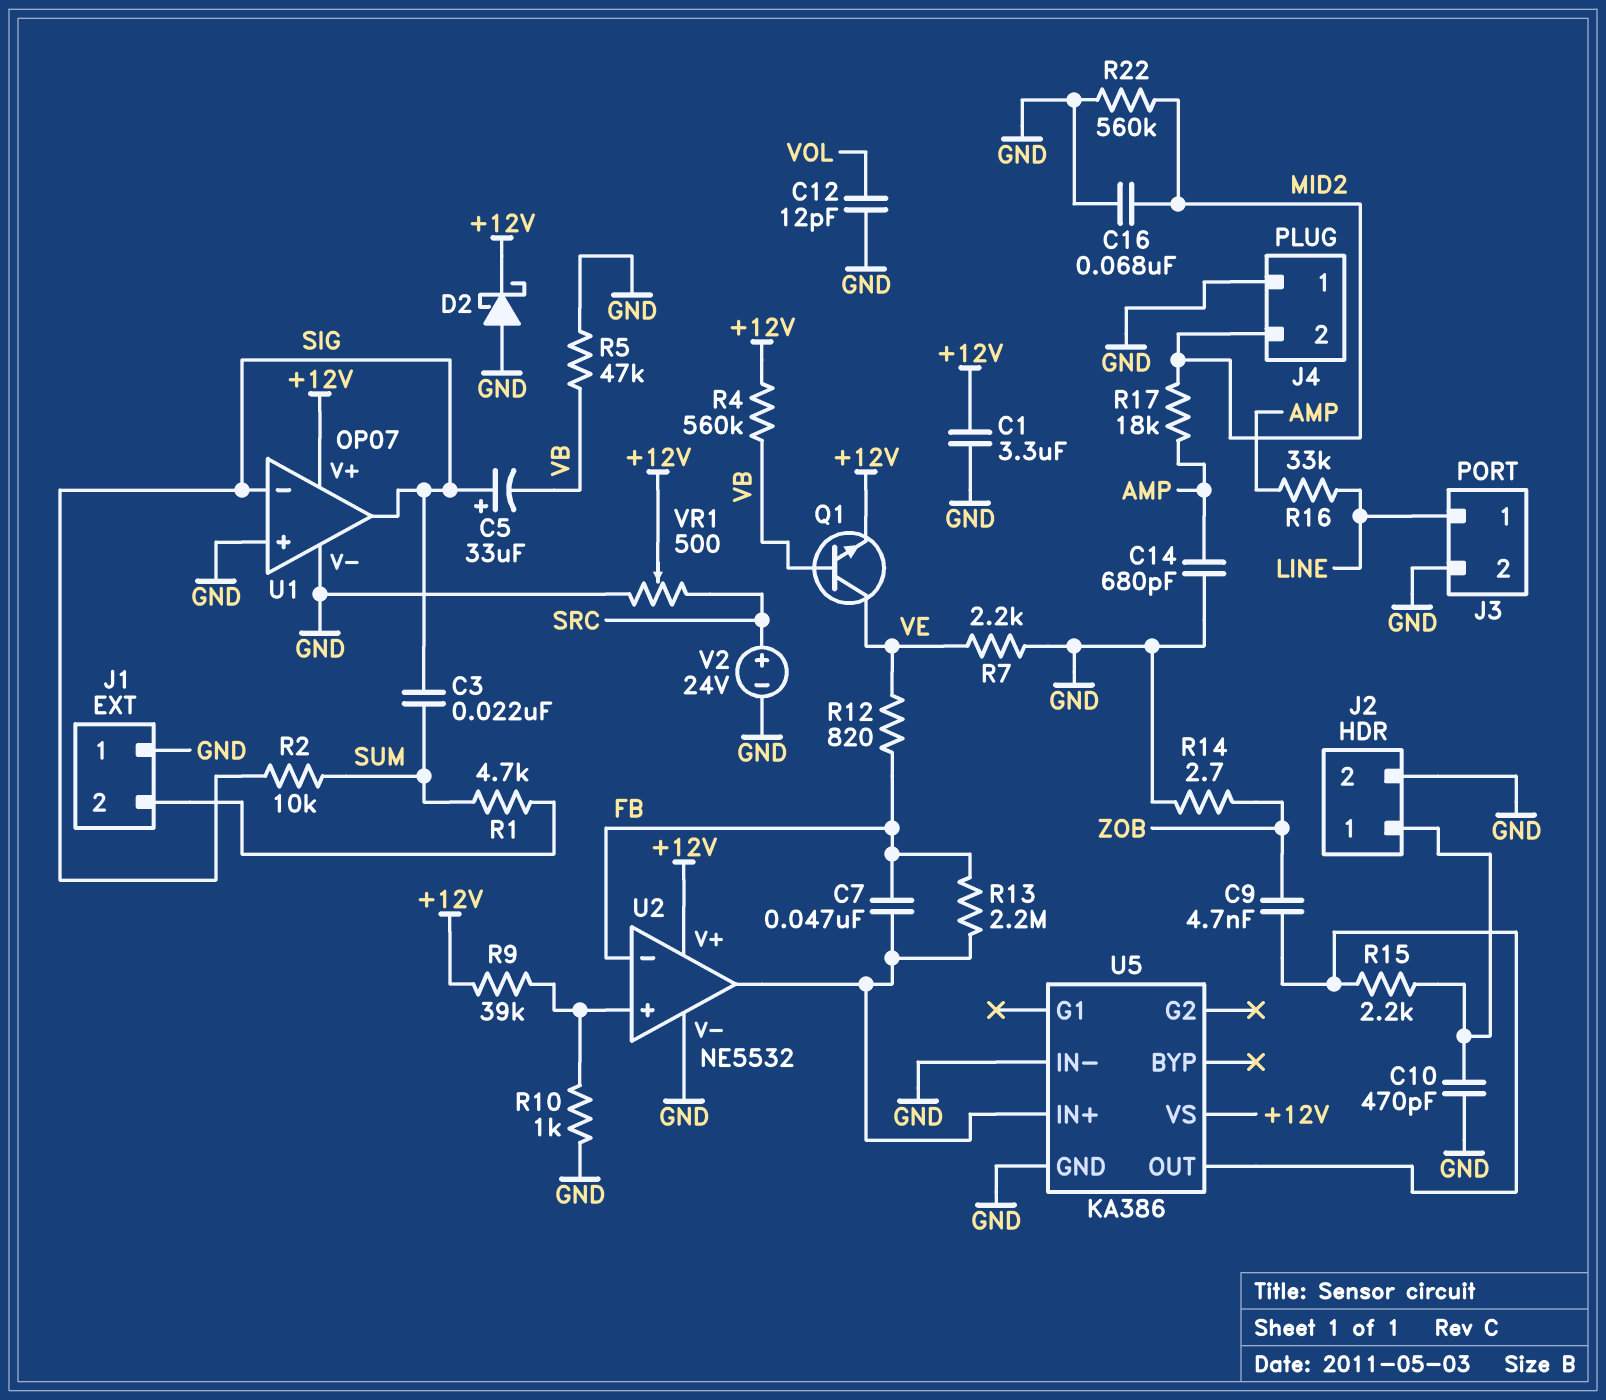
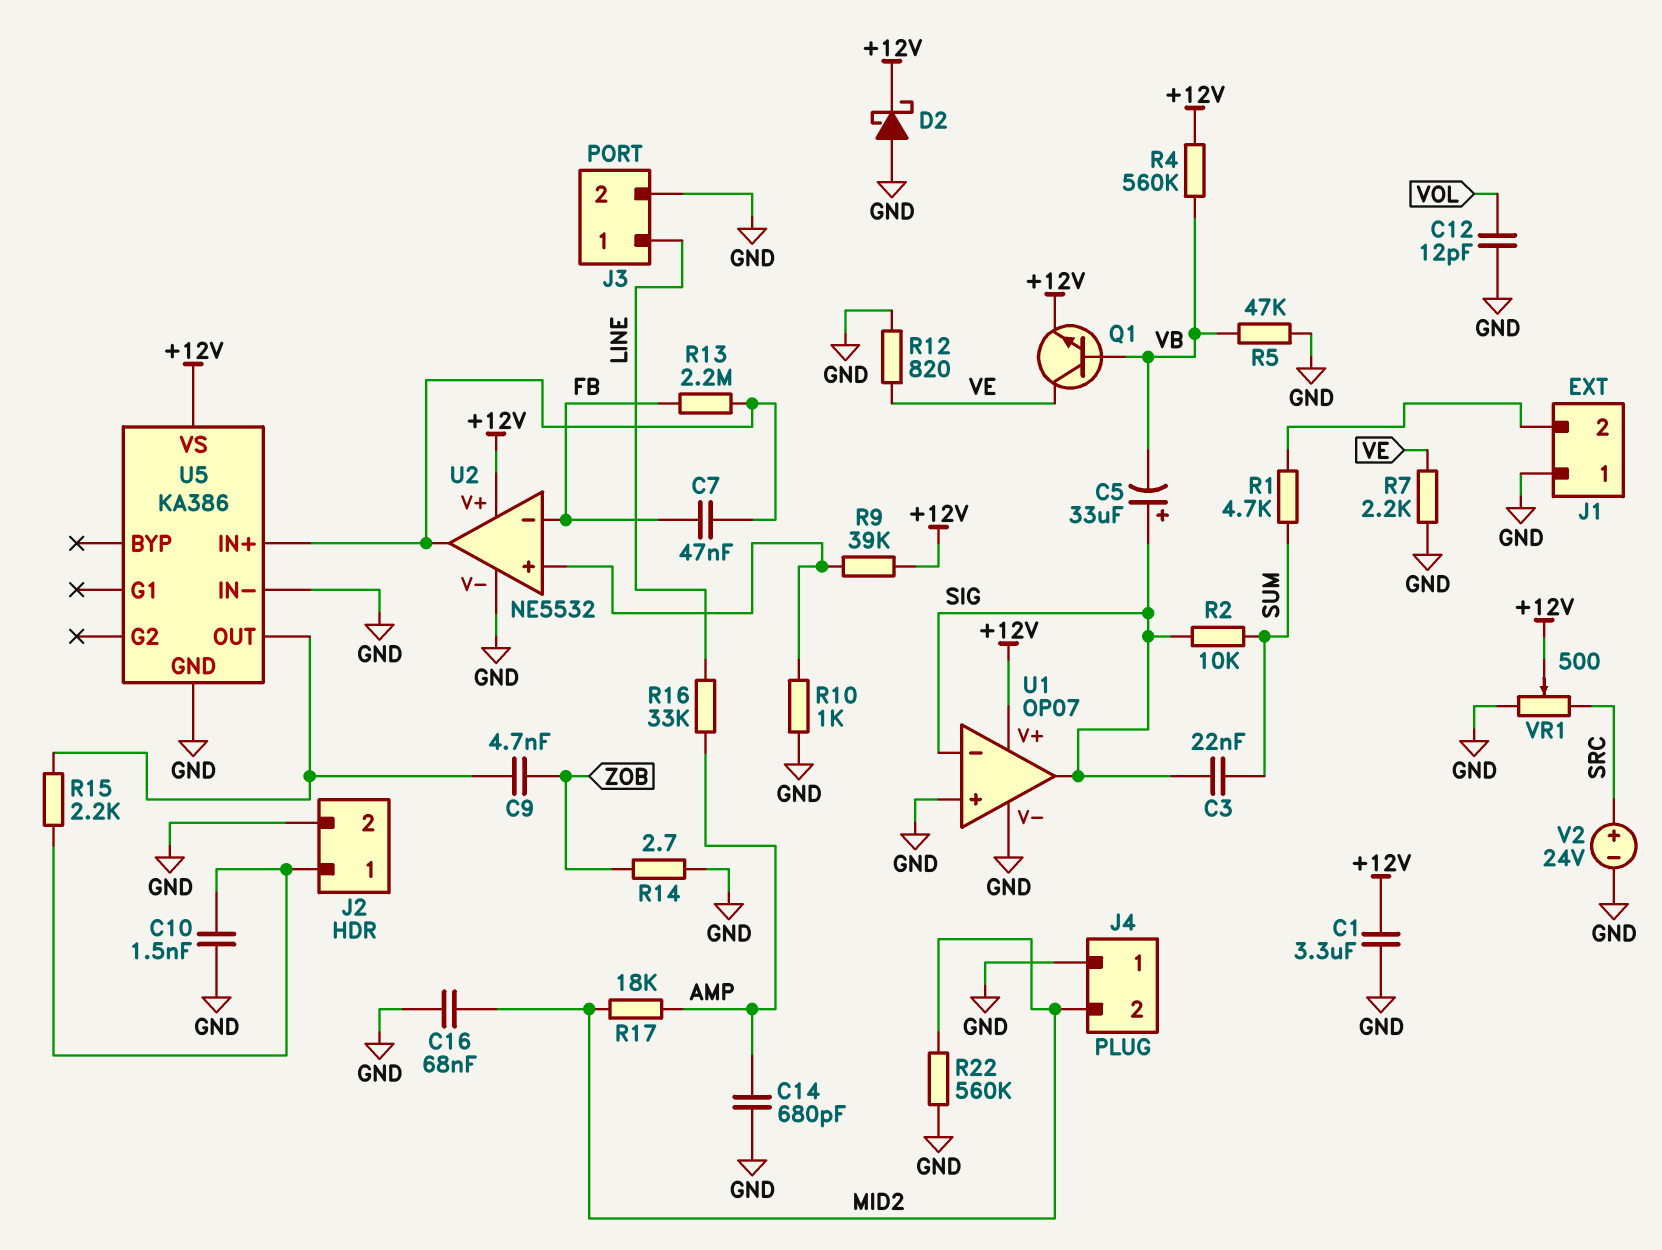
C10: 470pF (GND, J2/1) -> 1.5nF (GND, J2/1)
R12: 820 (FB, VE) -> 820 (GND, VE)

